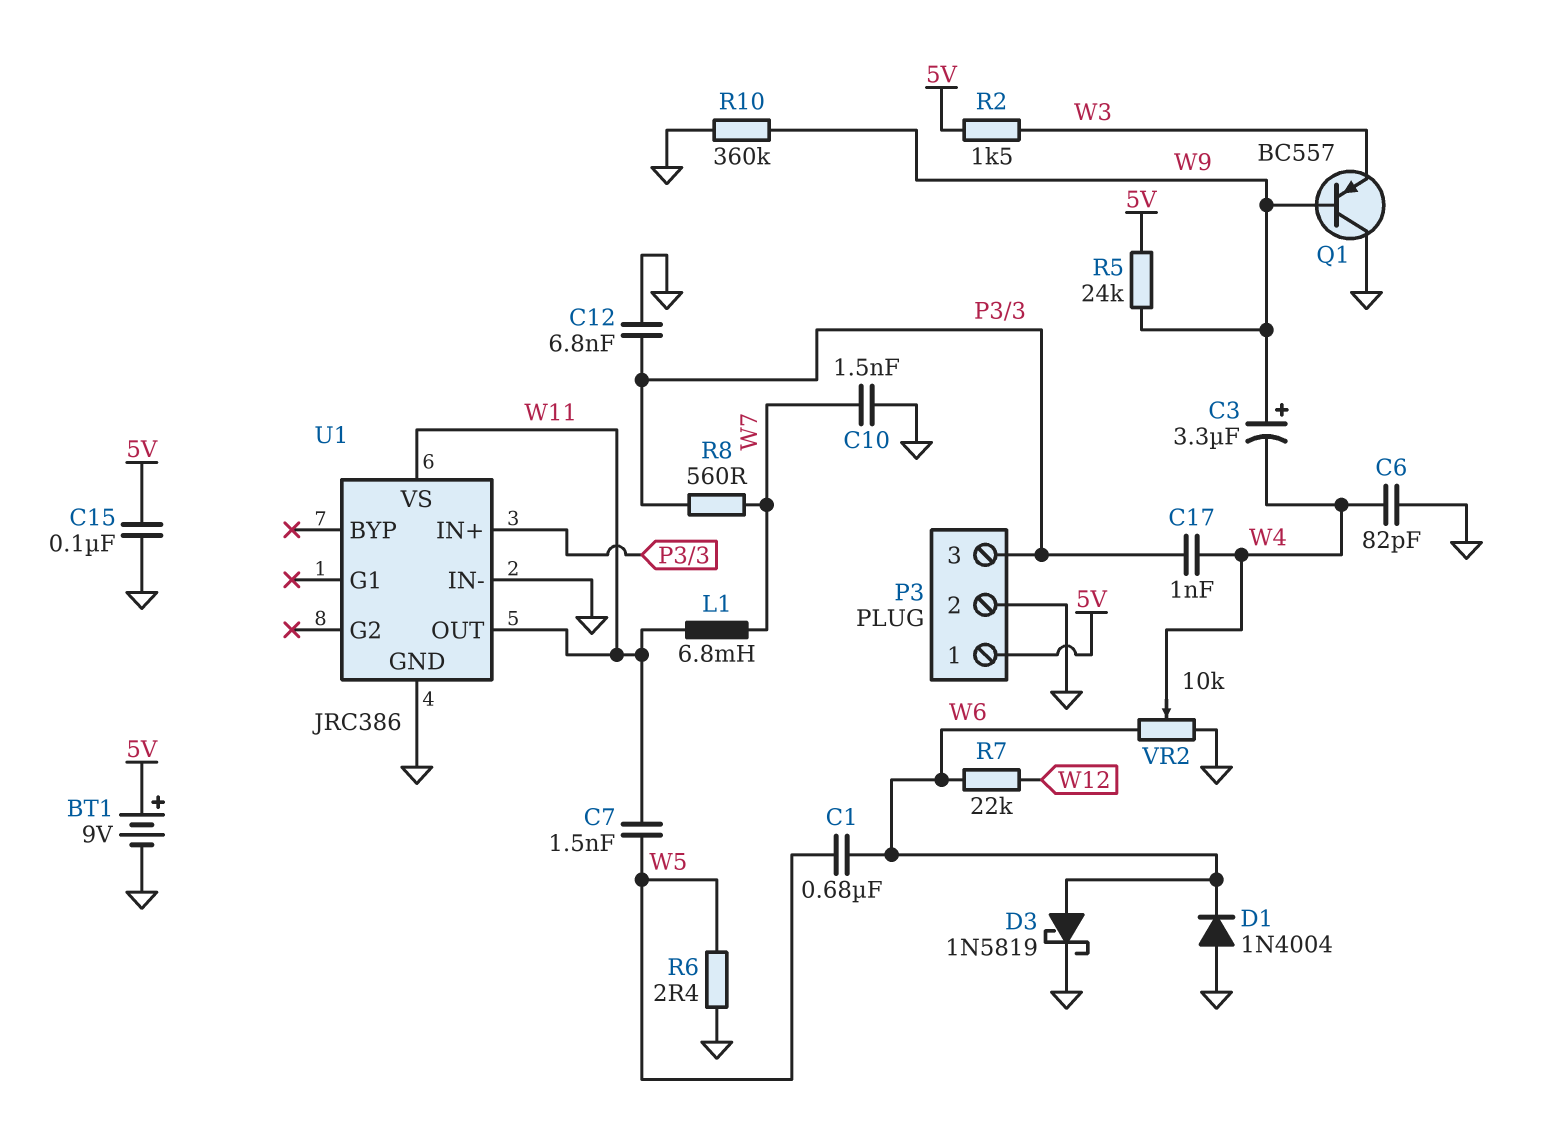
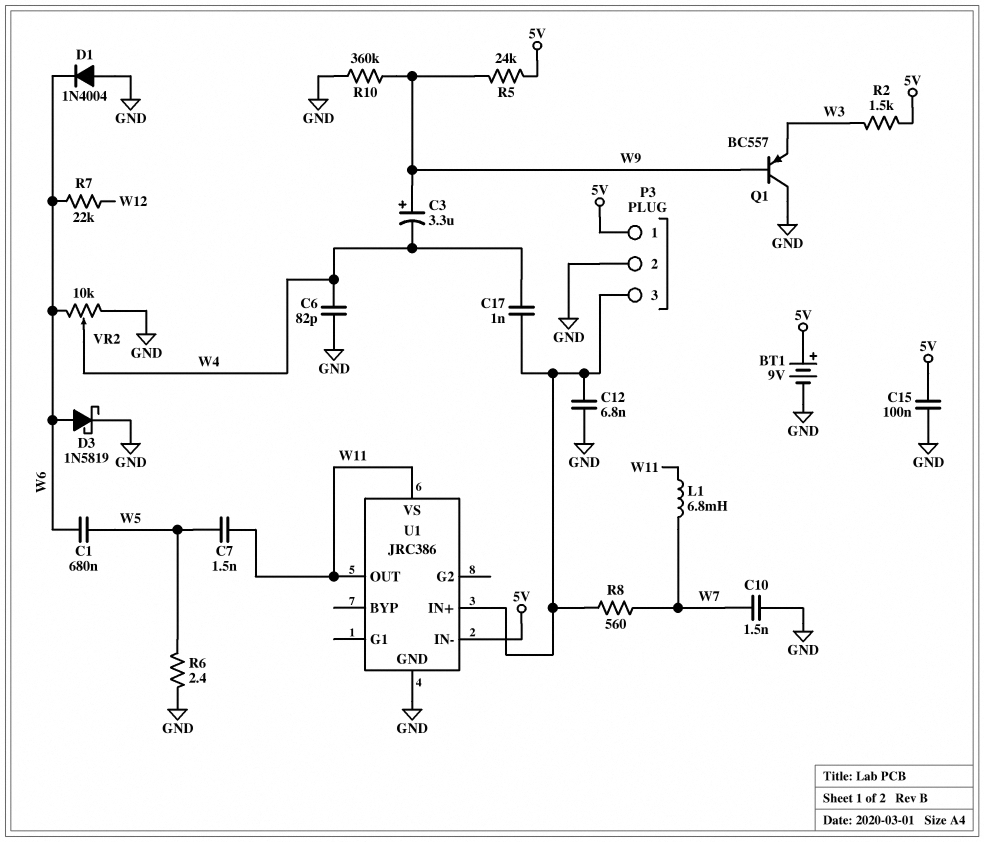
U1 pin IN-: GND -> 5V

